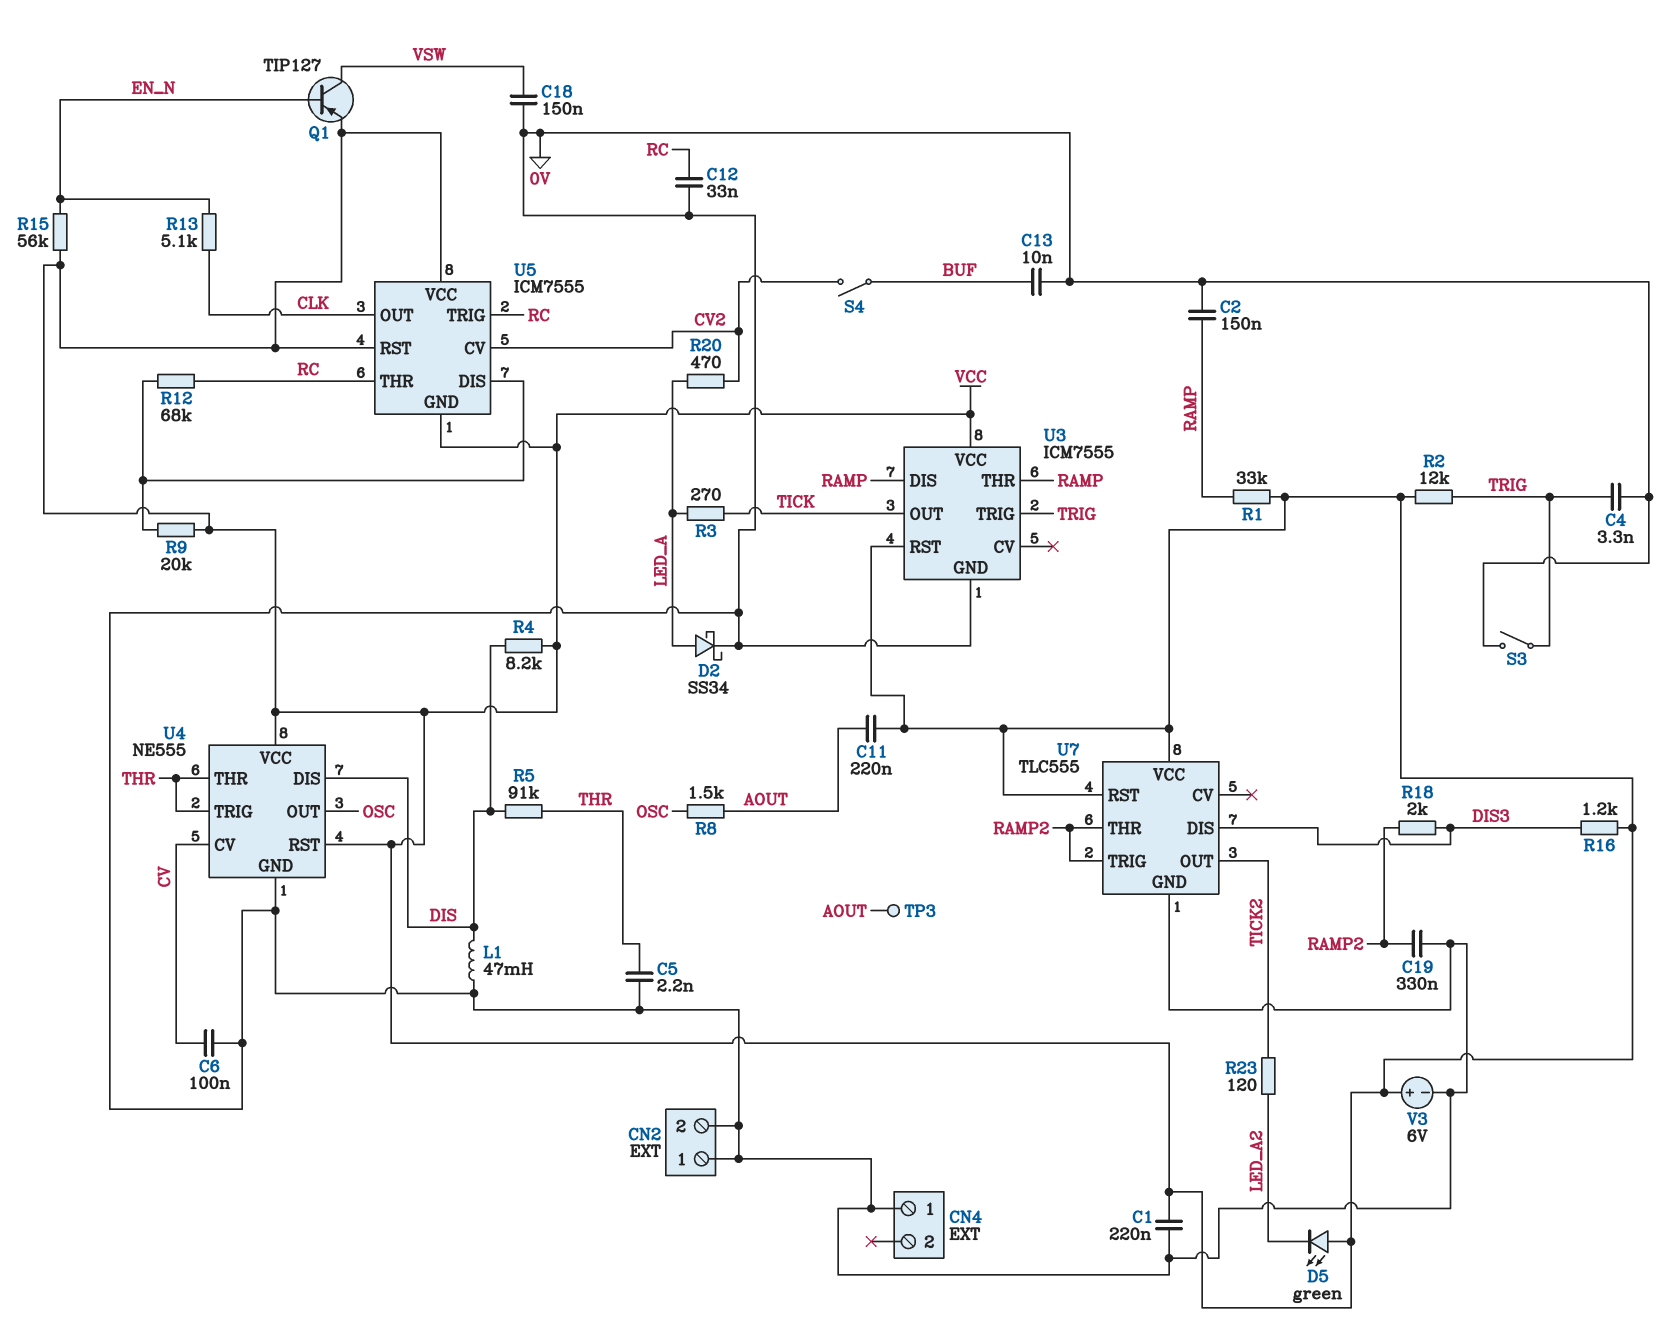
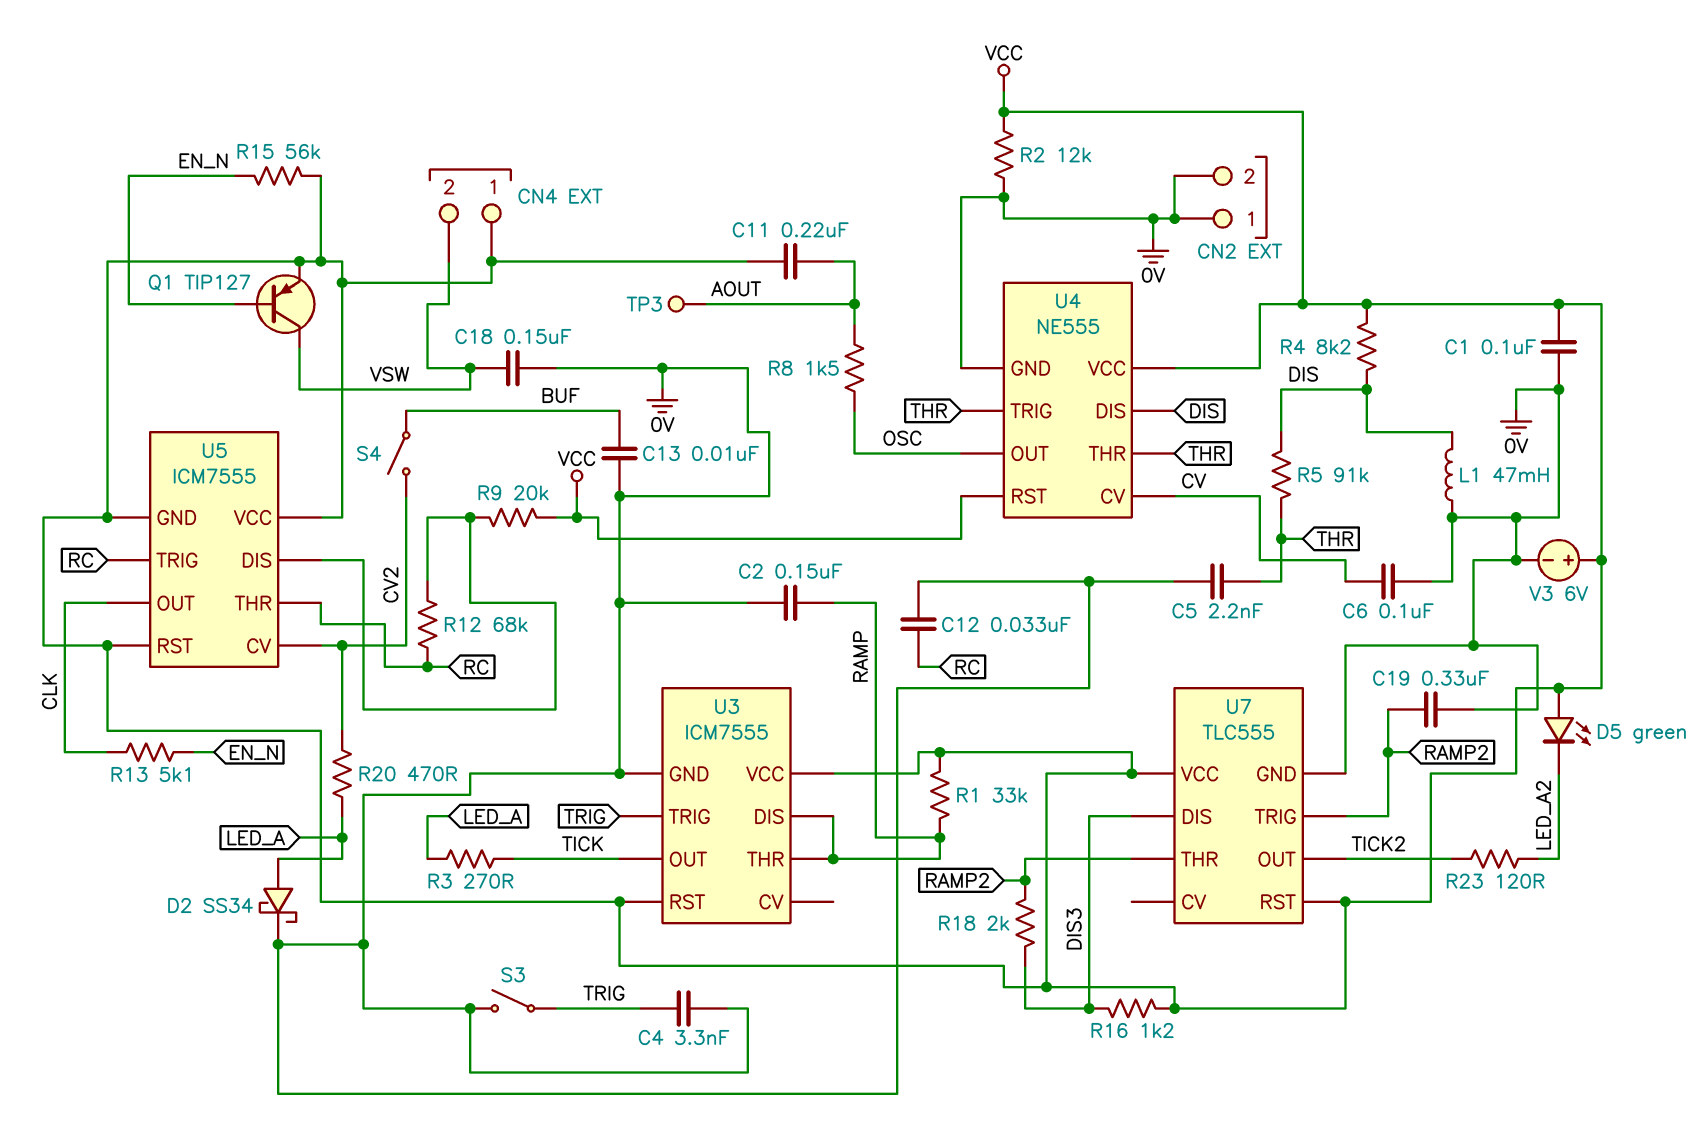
C1: 220nF (0V, VCC) -> 100nF (0V, VCC)
CN4 pin 1: 0V -> VCC
CN4 pin 2: none -> VSW
R2: 12k (TRIG, VCC) -> 12k (0V, VCC)

